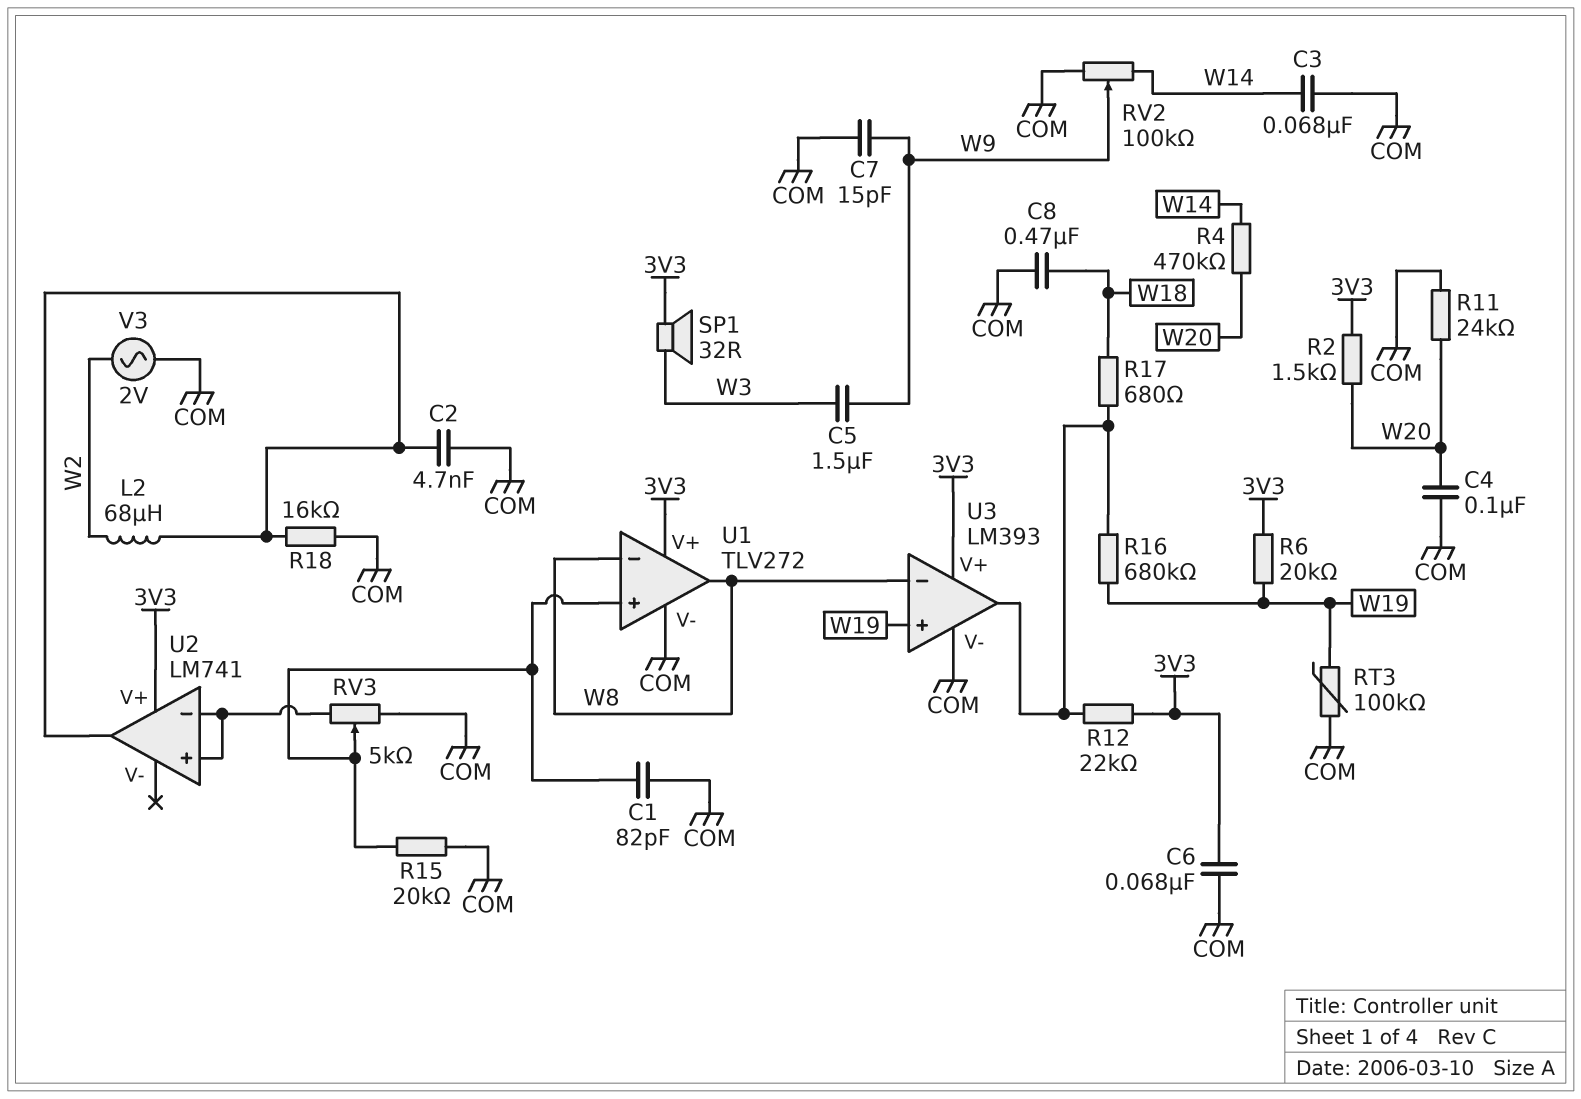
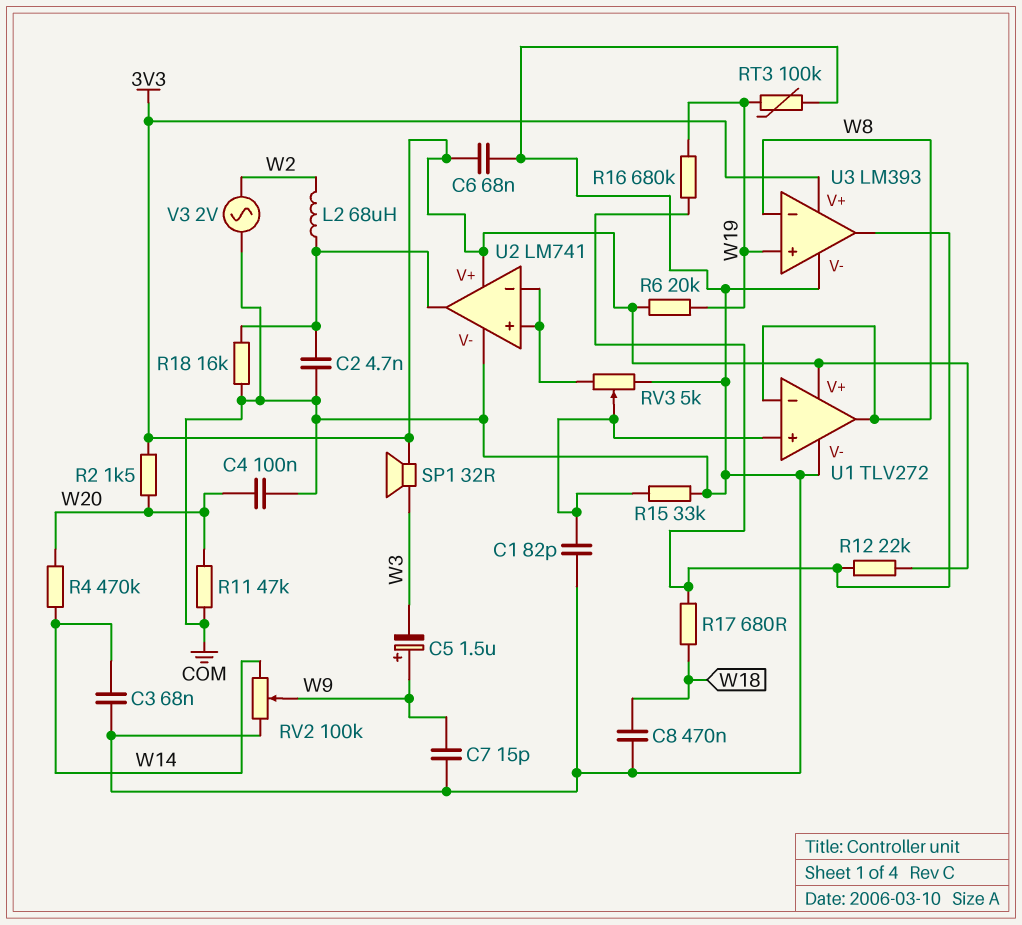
C5: 1.5uF (W3, W9) -> 1.5uF (plus W9, minus W3)
R11: 24k (COM, W20) -> 47k (COM, W20)
R15: 20k (COM, U1/in+) -> 33k (COM, U1/in+)
U2 pin V-: none -> COM

